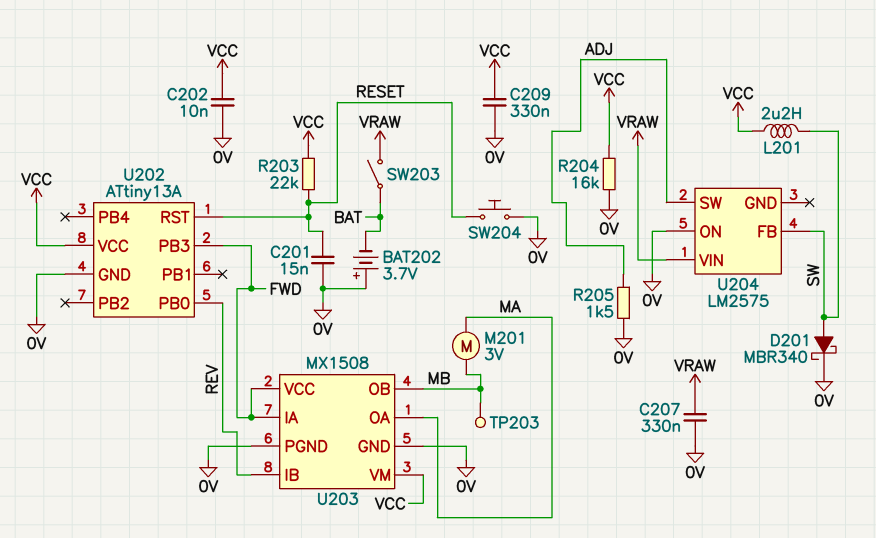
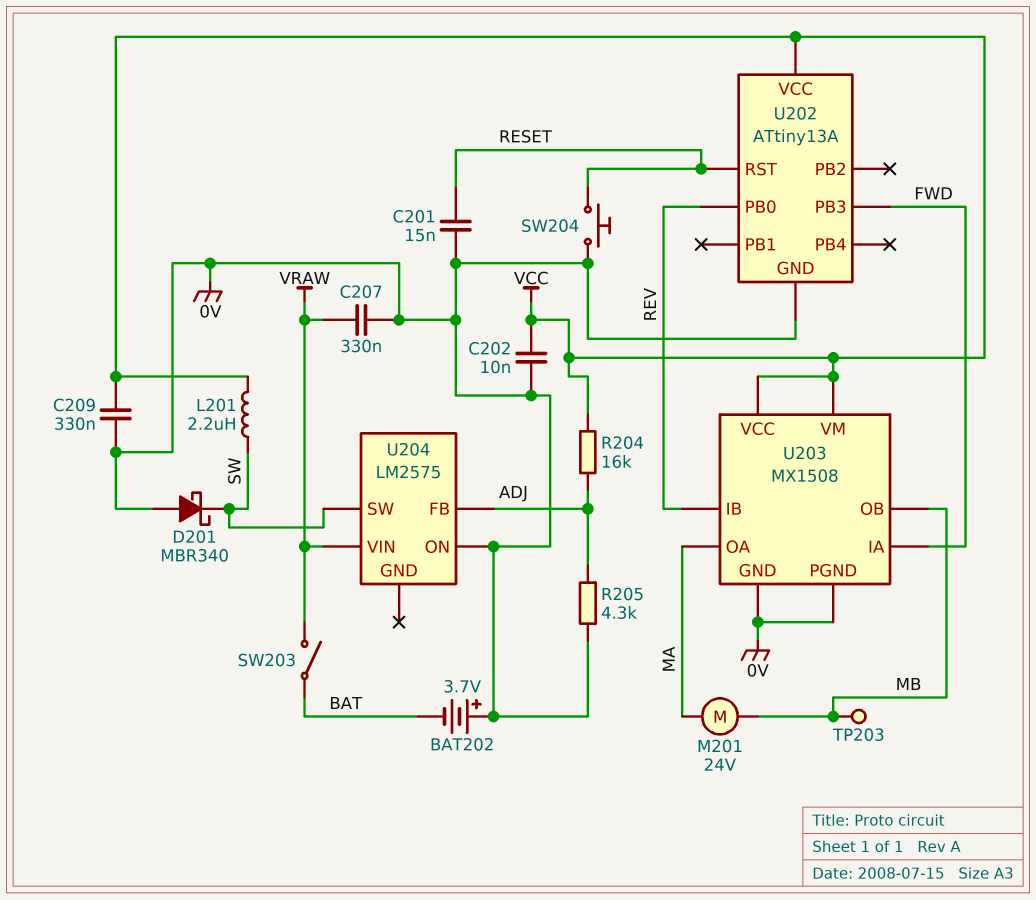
D201: schottky MBR340 (A SW, K 0V) -> schottky MBR340 (A 0V, K SW)
M201: motor 3V (MA, MB) -> motor 24V (MA, MB)
R203: 22k (RESET, VCC) -> none
R204: 16k (0V, VCC) -> 16k (ADJ, VCC)
R205: 1.5k (0V, ADJ) -> 4.3k (0V, ADJ)
U203 pin VCC: FWD -> VCC
U204 pin FB: SW -> ADJ
U204 pin SW: ADJ -> SW

